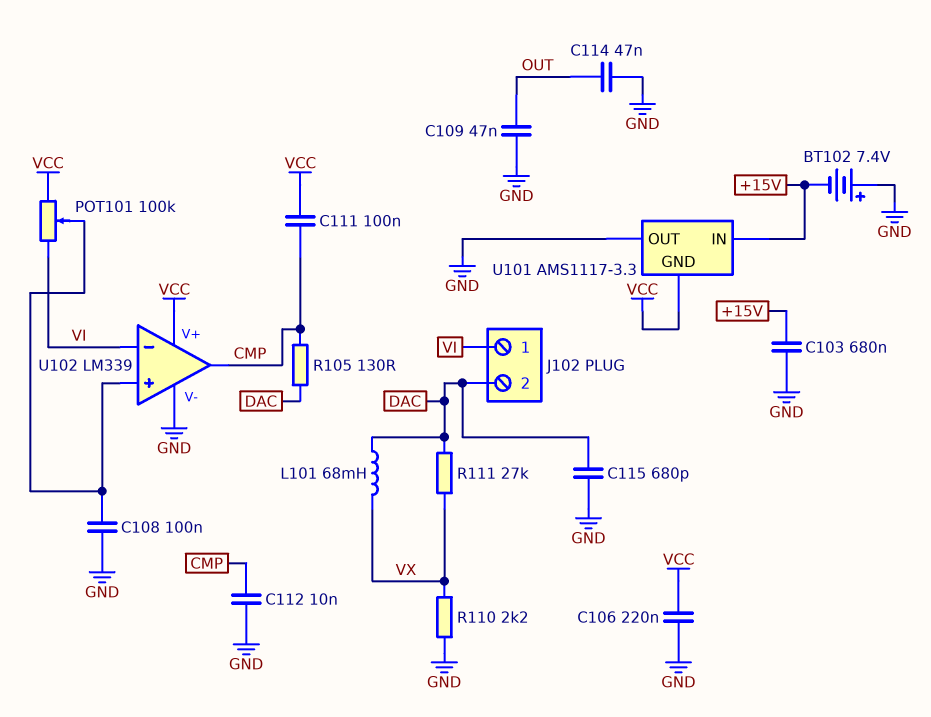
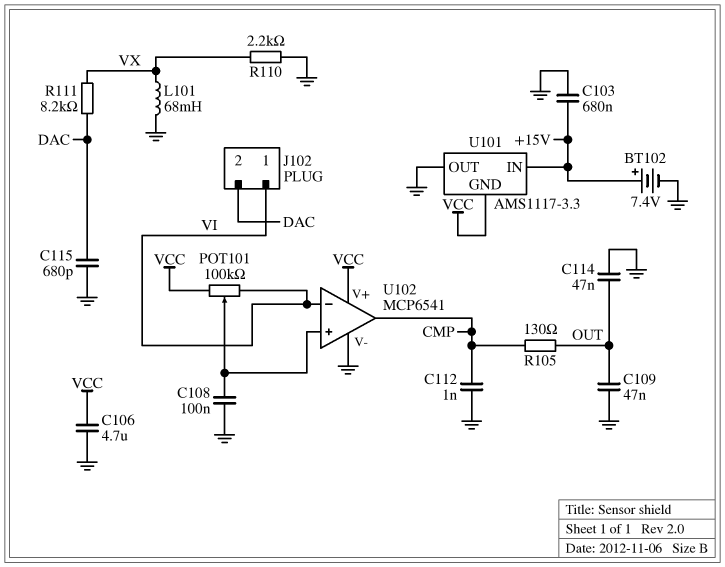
BT102: 7.4V (plus GND, minus +15V) -> 7.4V (plus +15V, minus GND)
C106: 220nF (GND, VCC) -> 4.7uF (GND, VCC)
C111: 100nF (CMP, VCC) -> none
C112: 10nF (CMP, GND) -> 1nF (CMP, GND)
L101: 68mH (DAC, VX) -> 68mH (GND, VX)
R105: 130 (CMP, DAC) -> 130 (CMP, OUT)
R111: 27k (DAC, VX) -> 8.2k (DAC, VX)
U102: LM339 -> MCP6541

